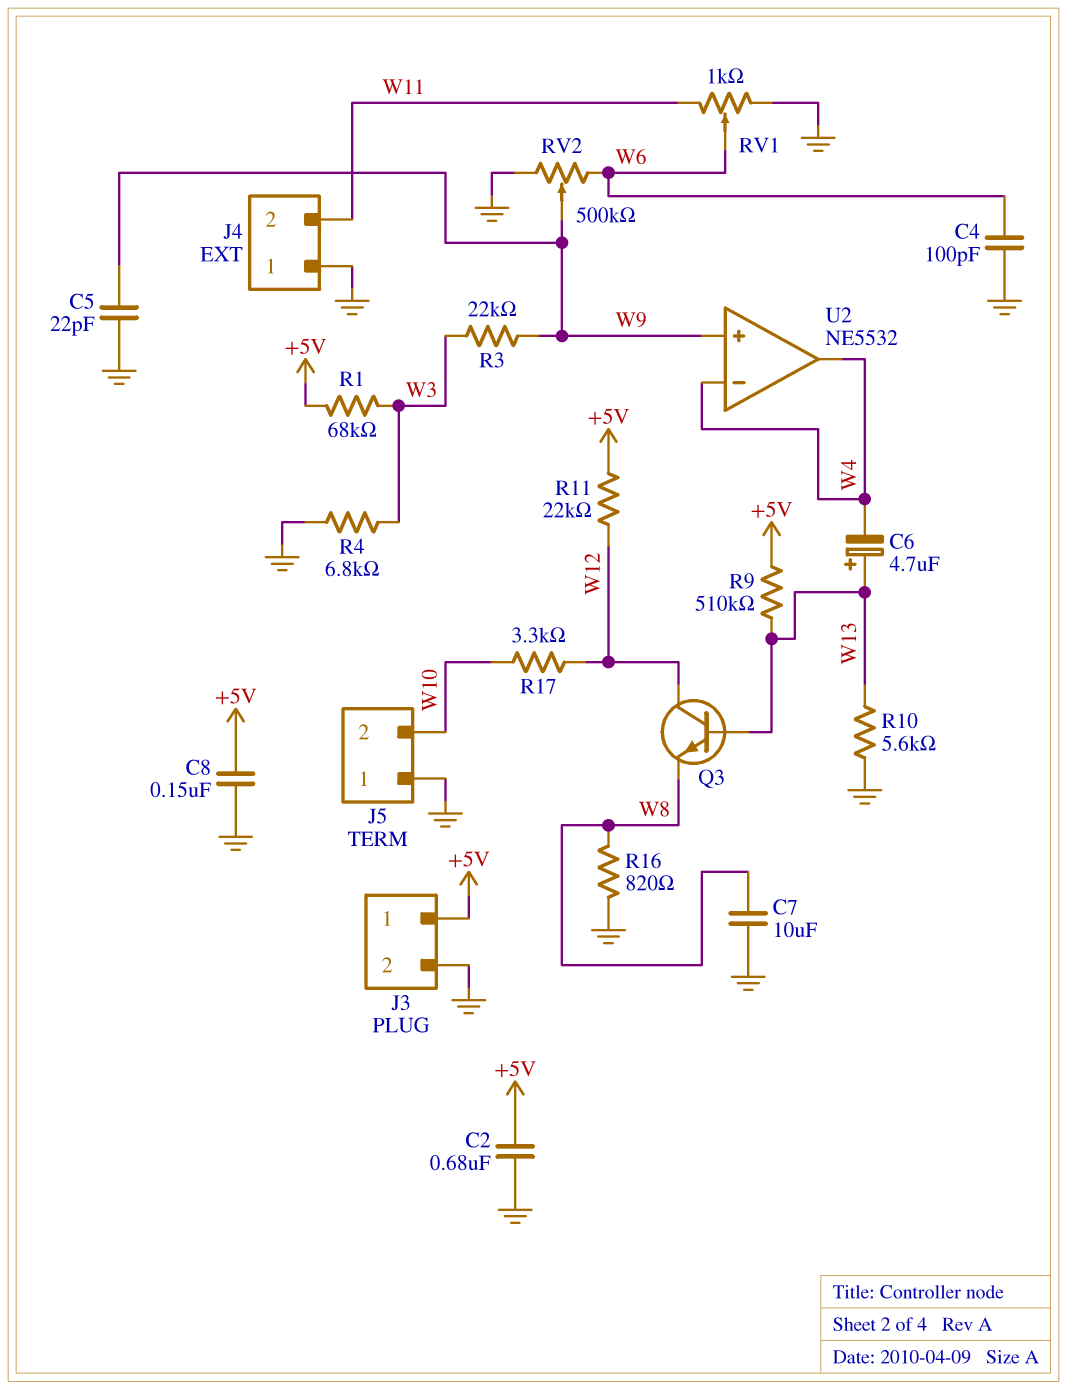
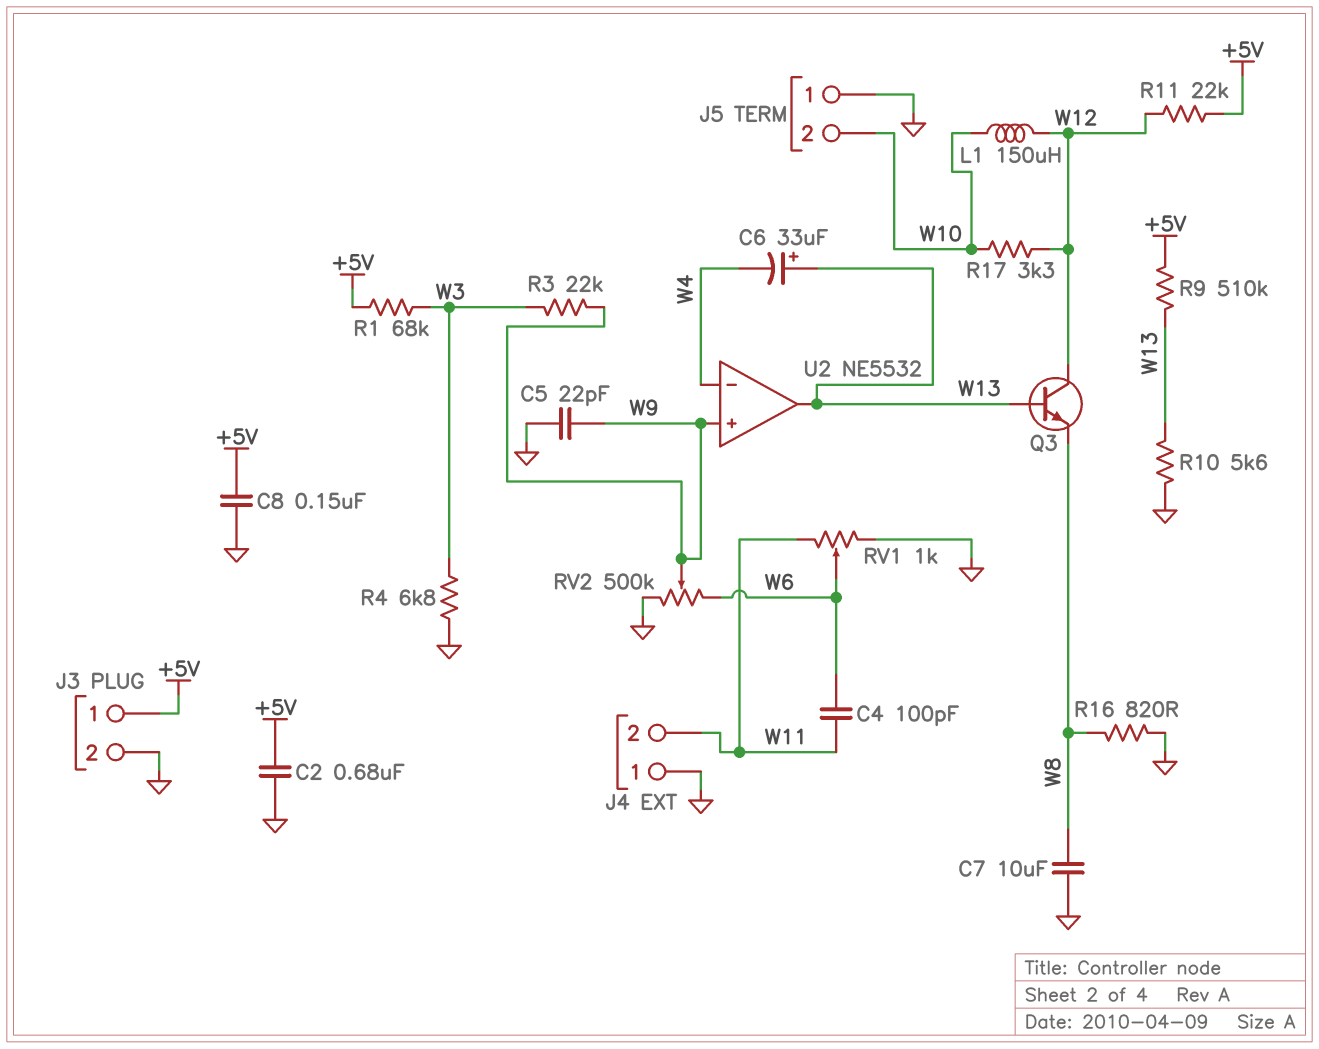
C4: 100pF (GND, W6) -> 100pF (W6, W11)
C6: 4.7uF (plus W13, minus W4) -> 33uF (plus W13, minus W4)
L1: none -> 150uH (W10, W12)
U2 pin out: W4 -> W13

